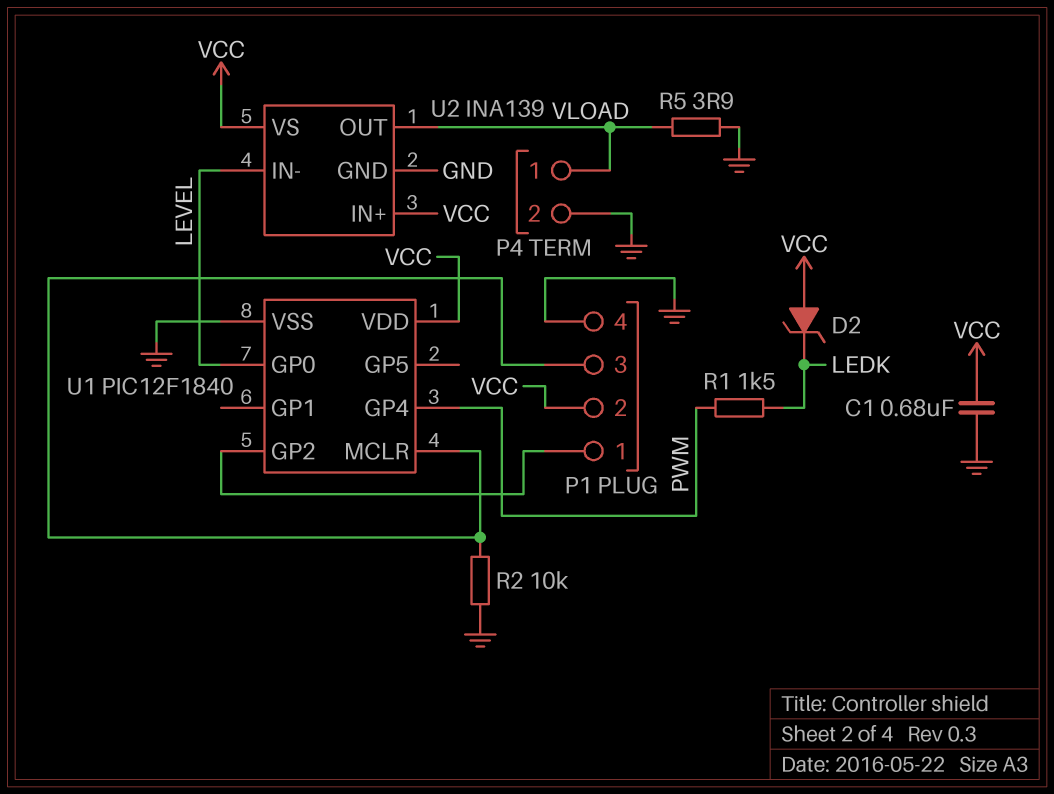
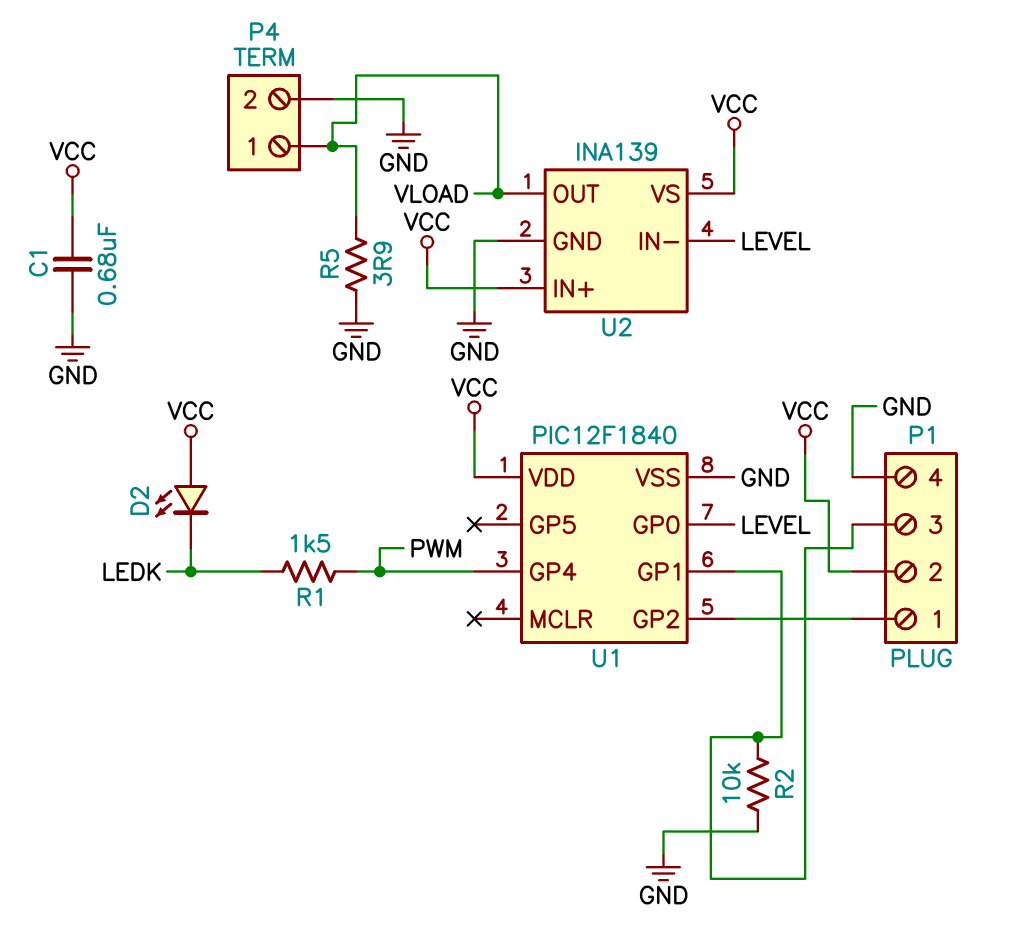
D2: zener (A VCC, K LEDK) -> LED (A VCC, K LEDK)
U1 pin GP1: none -> P1/3
U1 pin MCLR: P1/3 -> none

